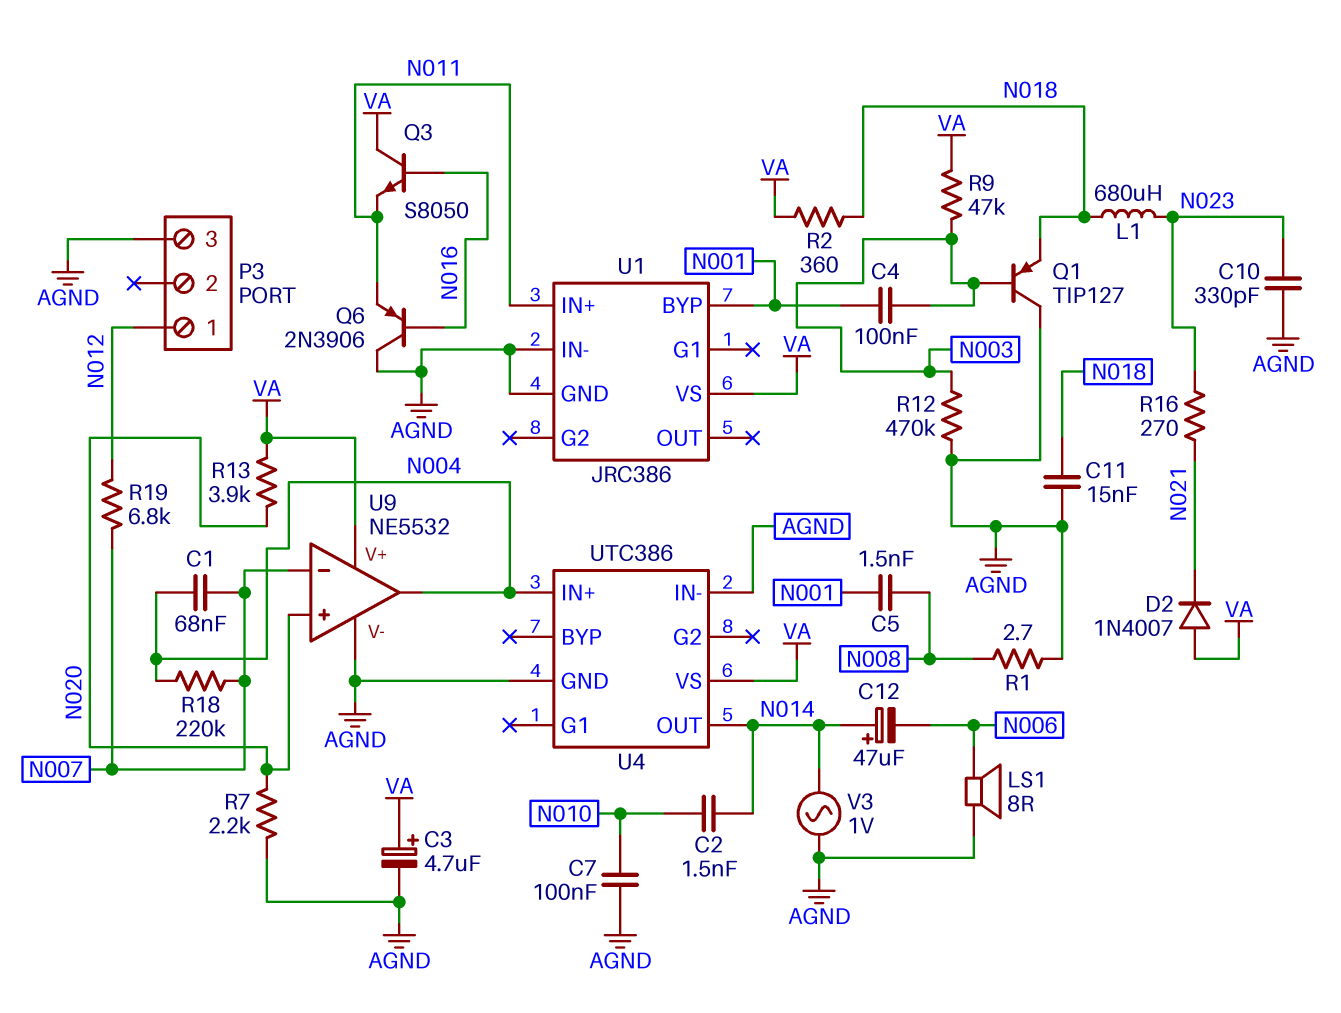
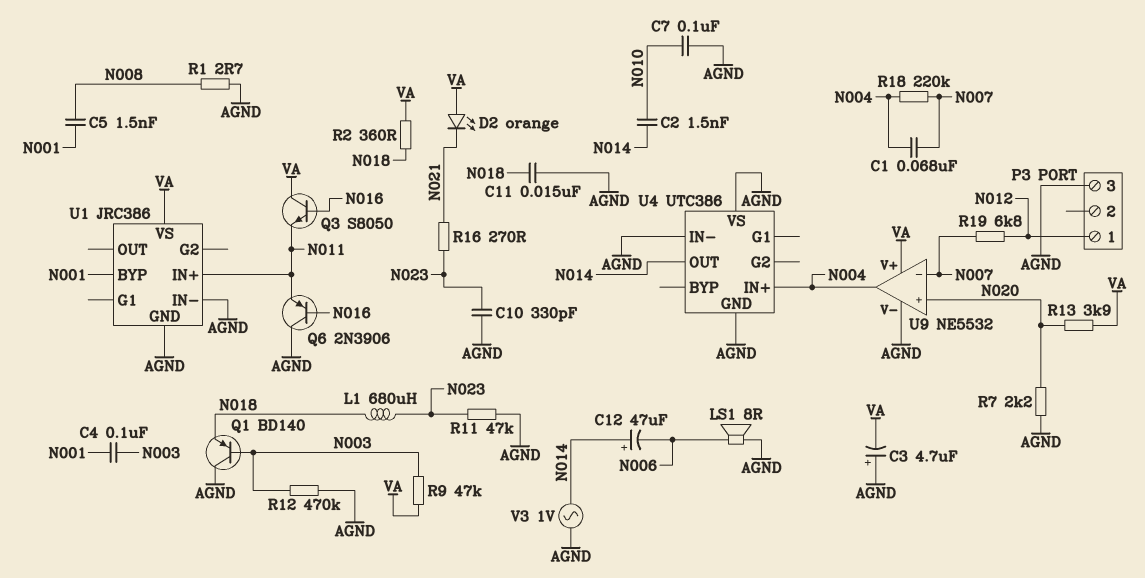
C3: 4.7uF (plus VA, minus AGND) -> 4.7uF (plus AGND, minus VA)
D2: diode 1N4007 (A VA, K N021) -> LED orange (A VA, K N021)
Q1: PNP TIP127 (B N003, C AGND, E N018) -> PNP BD140 (B N003, C AGND, E N018)
R11: none -> 47k (AGND, N023)
U4 pin VS: VA -> AGND

